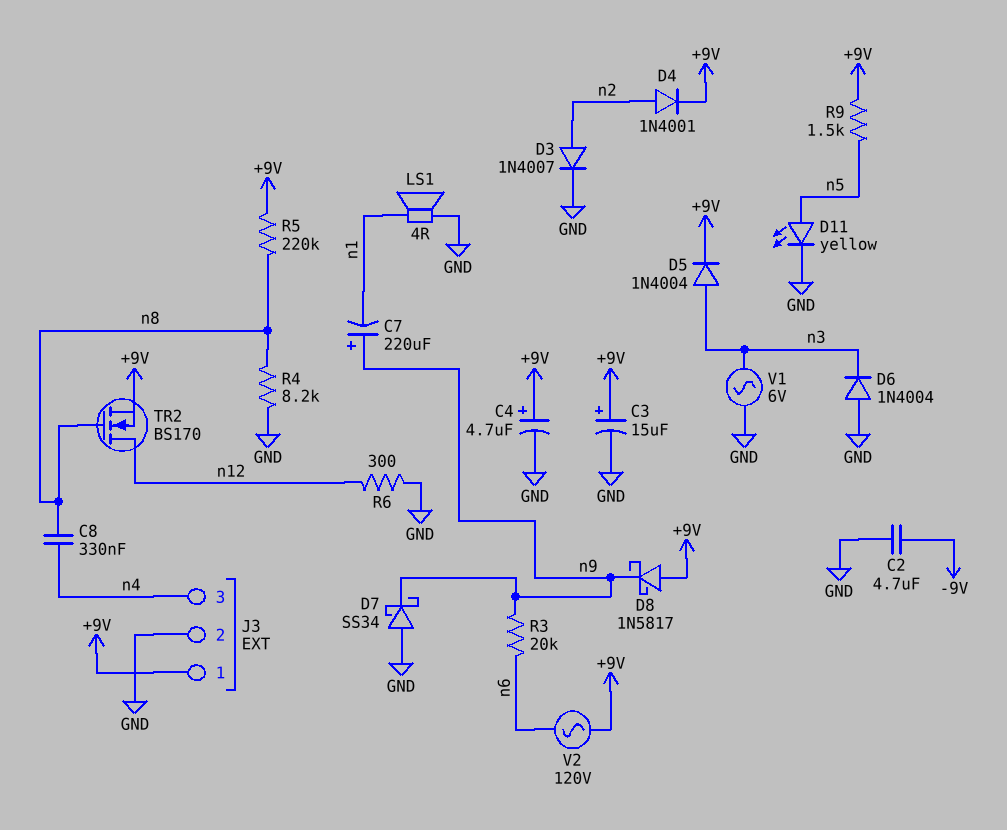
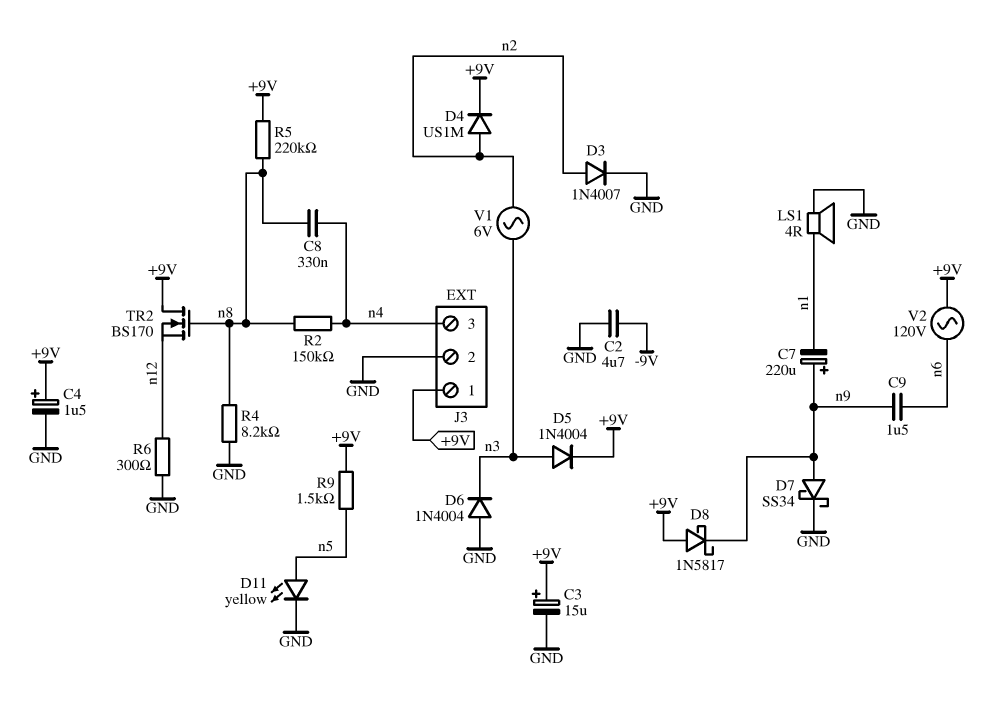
C4: 4.7uF (plus +9V, minus GND) -> 1.5uF (plus +9V, minus GND)
C9: none -> 1.5uF (n6, n9)
D4: diode 1N4001 (A n2, K +9V) -> diode US1M (A n2, K +9V)
D7: schottky SS34 (A GND, K n9) -> schottky SS34 (A n9, K GND)
R2: none -> 150k (n4, n8)
R3: 20k (n6, n9) -> none
TR2: NMOS BS170 (G n8, D n12, S +9V) -> NMOS BS170 (G n8, D +9V, S n12)
V1: AC 6V (GND, n3) -> AC 6V (n2, n3)

